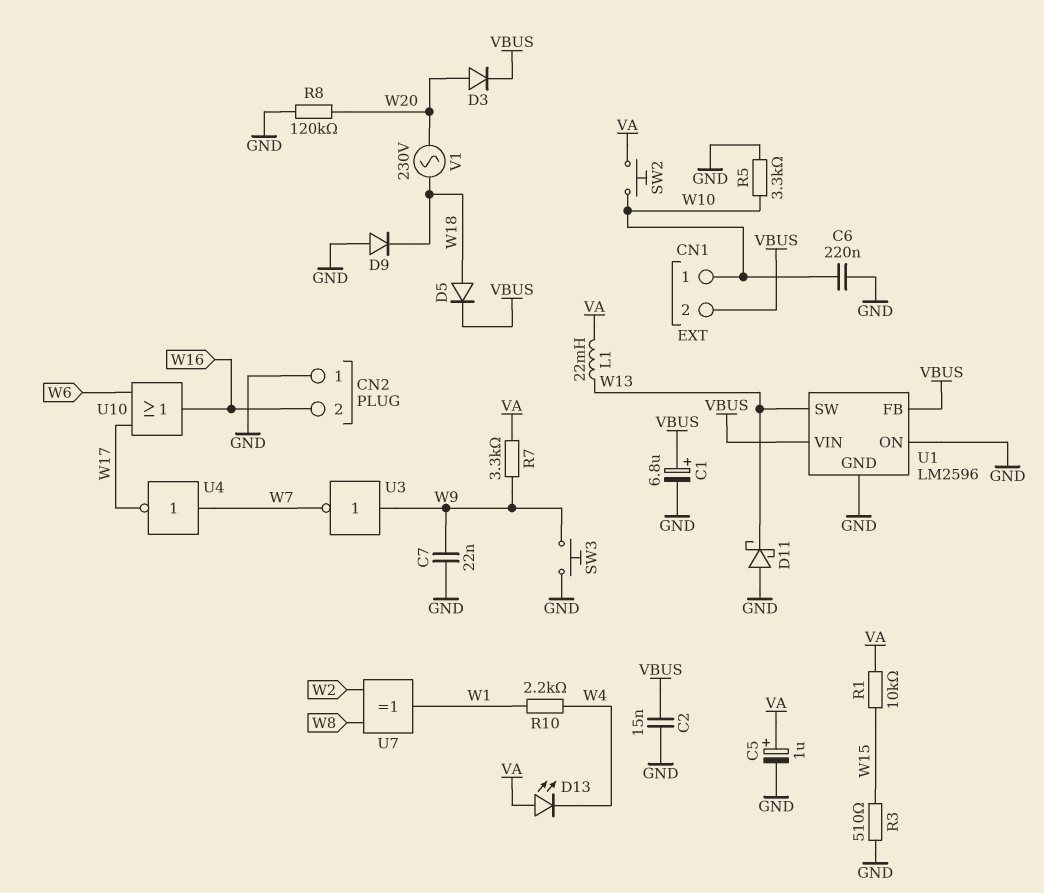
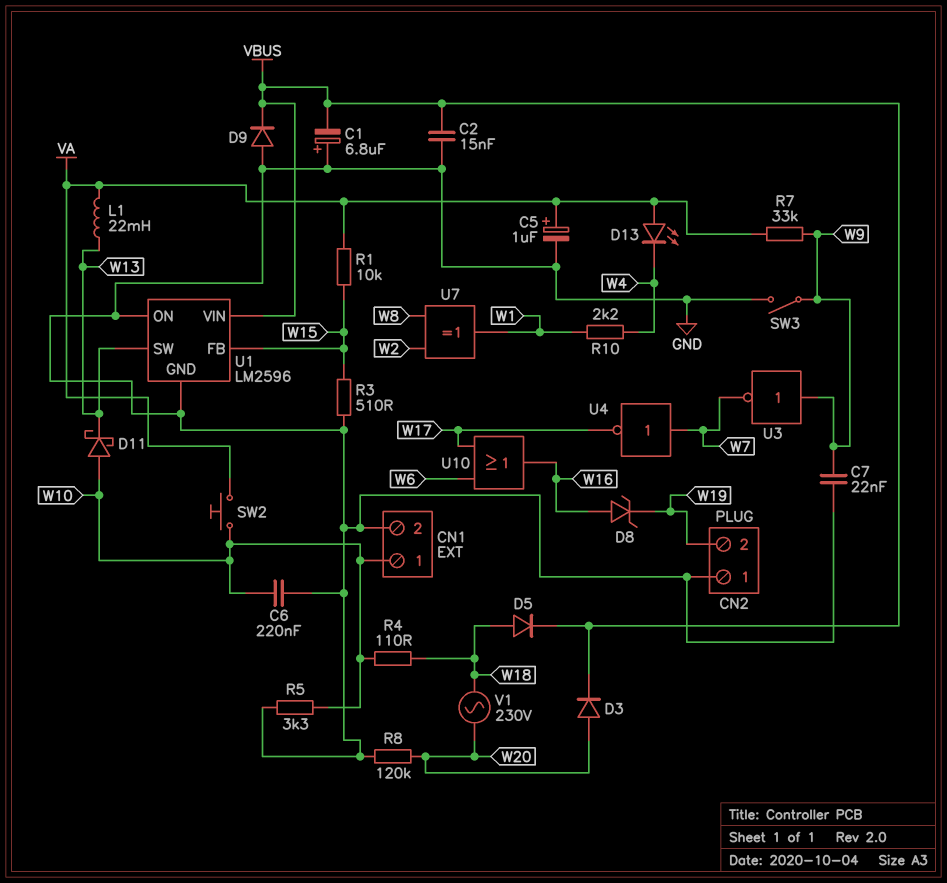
C1: 6.8uF (plus VBUS, minus GND) -> 6.8uF (plus GND, minus VBUS)
CN1 pin 2: VBUS -> GND
CN2 pin 2: W16 -> W19
D8: none -> zener (A W16, K W19)
D9: diode (A GND, K W18) -> diode (A GND, K VBUS)
D11: schottky (A GND, K W13) -> schottky (A W10, K W13)
R4: none -> 110 (W10, W18)
R7: 3.3k (VA, W9) -> 33k (VA, W9)
SW3: button (GND, W9) -> switch (GND, W9)
U1 pin FB: VBUS -> W15

